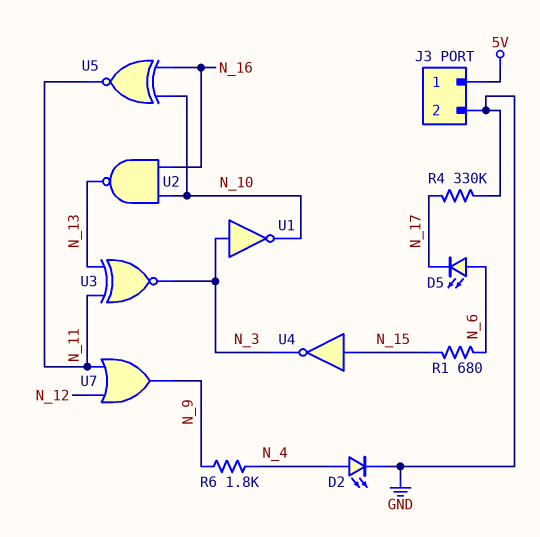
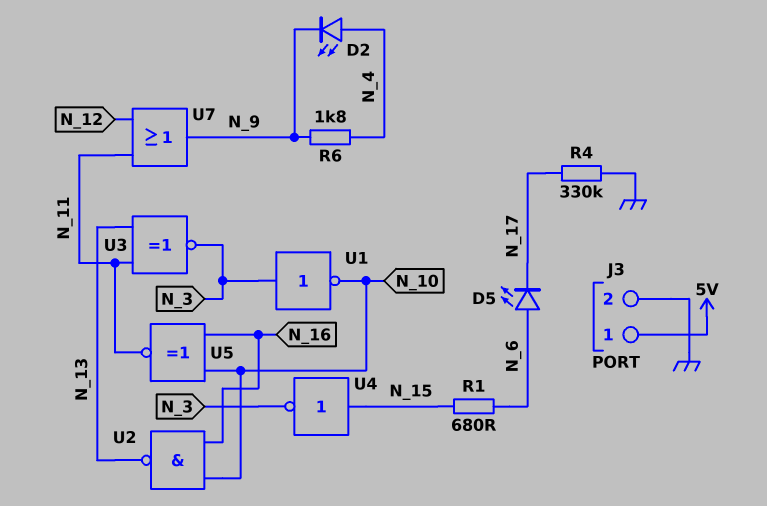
D2: LED (A N_4, K GND) -> LED (A N_4, K N_9)

